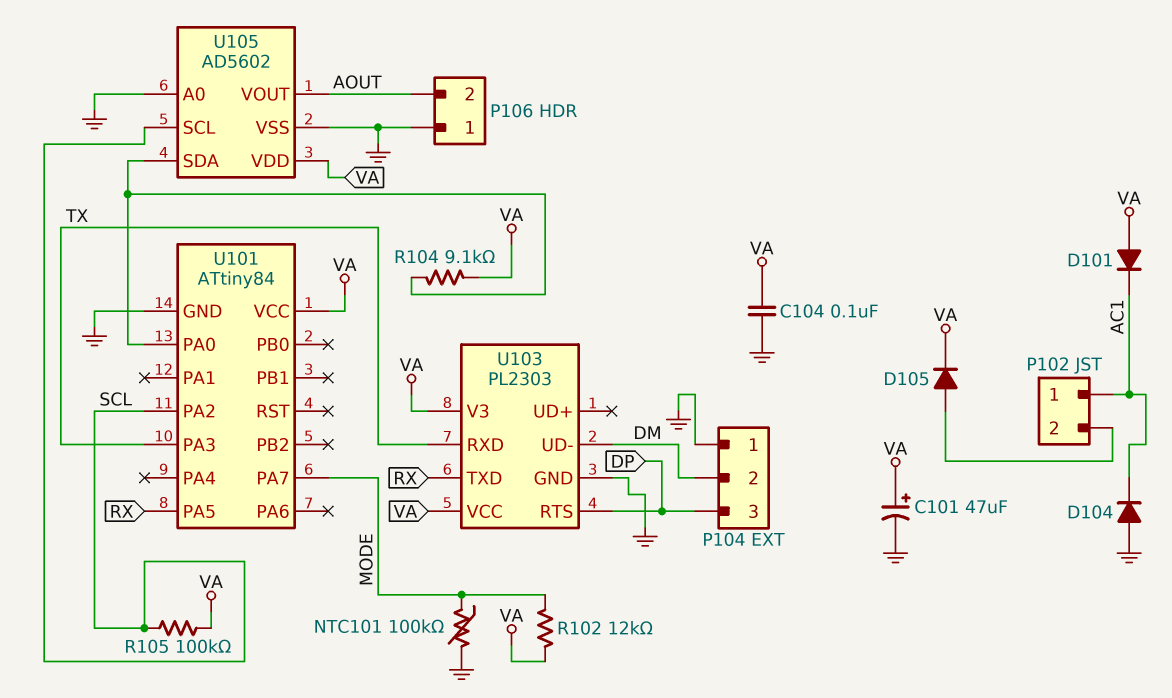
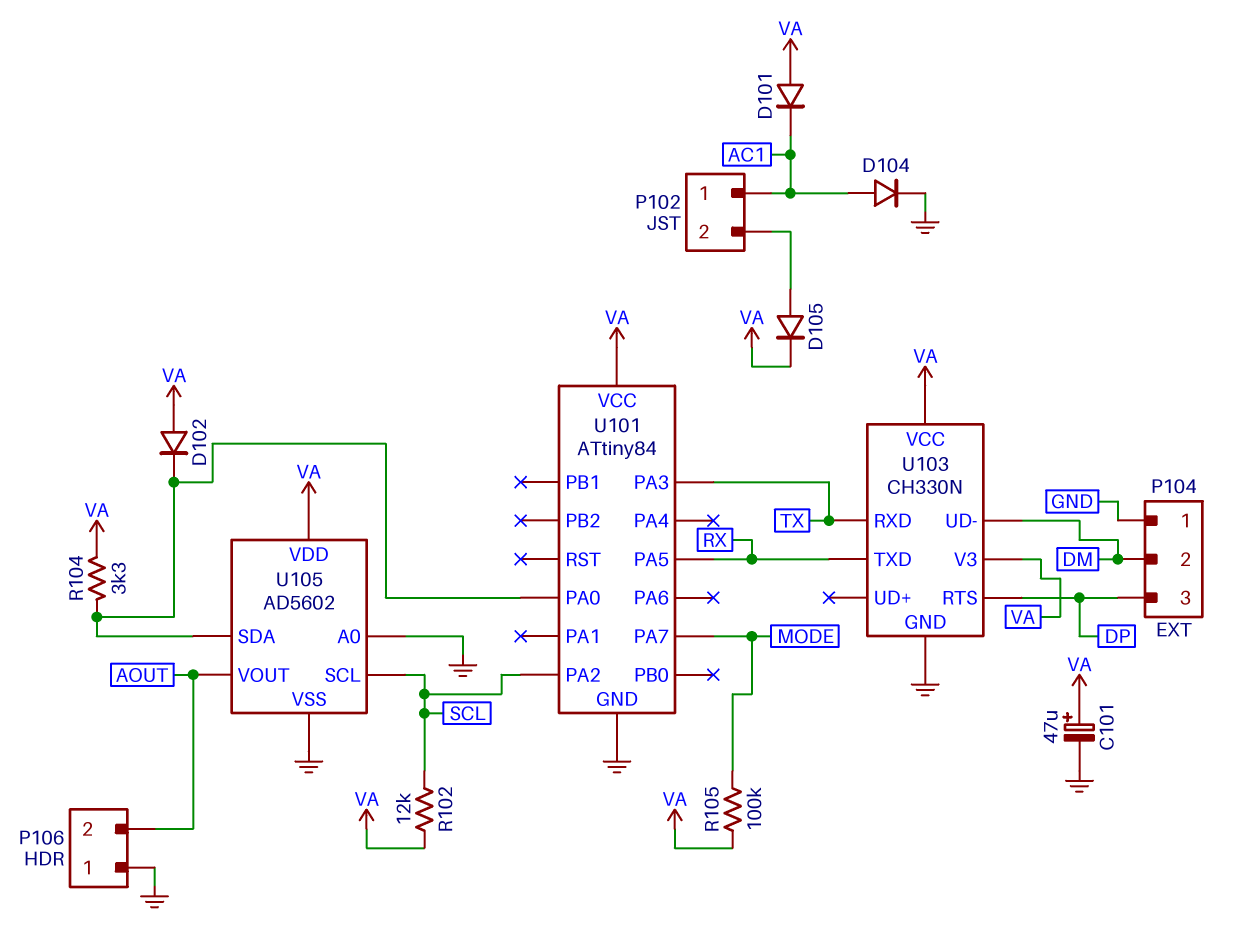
C104: 100nF (GND, VA) -> none
D102: none -> diode (A VA, K U101/PA0)
D104: diode (A GND, K AC1) -> diode (A AC1, K GND)
NTC101: 100k (GND, MODE) -> none
R102: 12k (MODE, VA) -> 12k (SCL, VA)
R104: 9.1k (U101/PA0, VA) -> 3.3k (U101/PA0, VA)
R105: 100k (SCL, VA) -> 100k (MODE, VA)
U103: PL2303 -> CH330N

